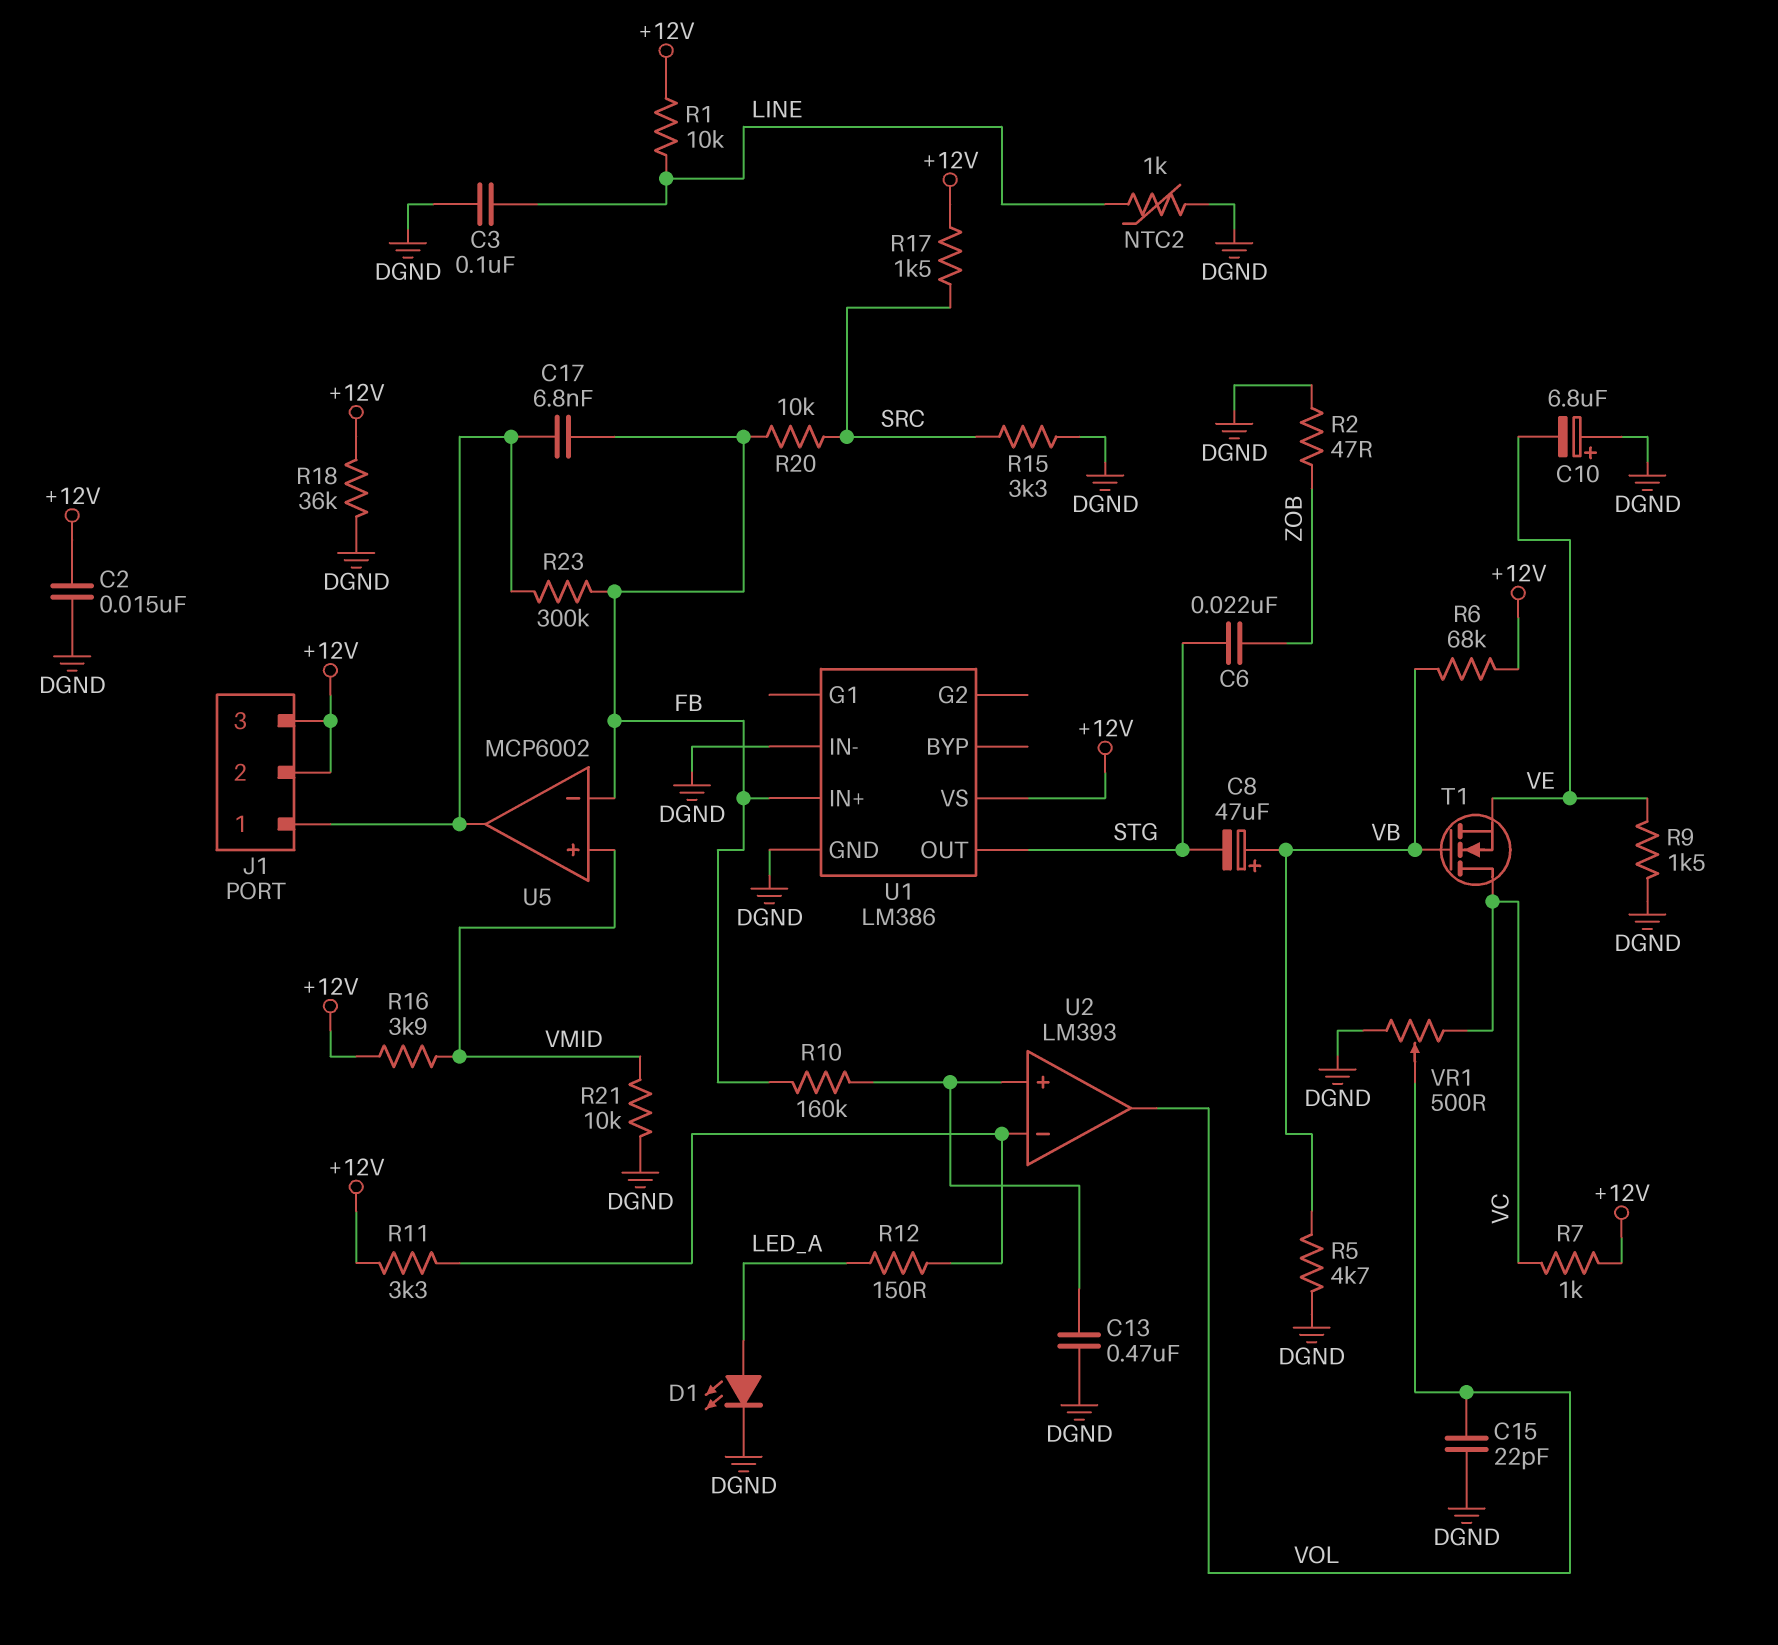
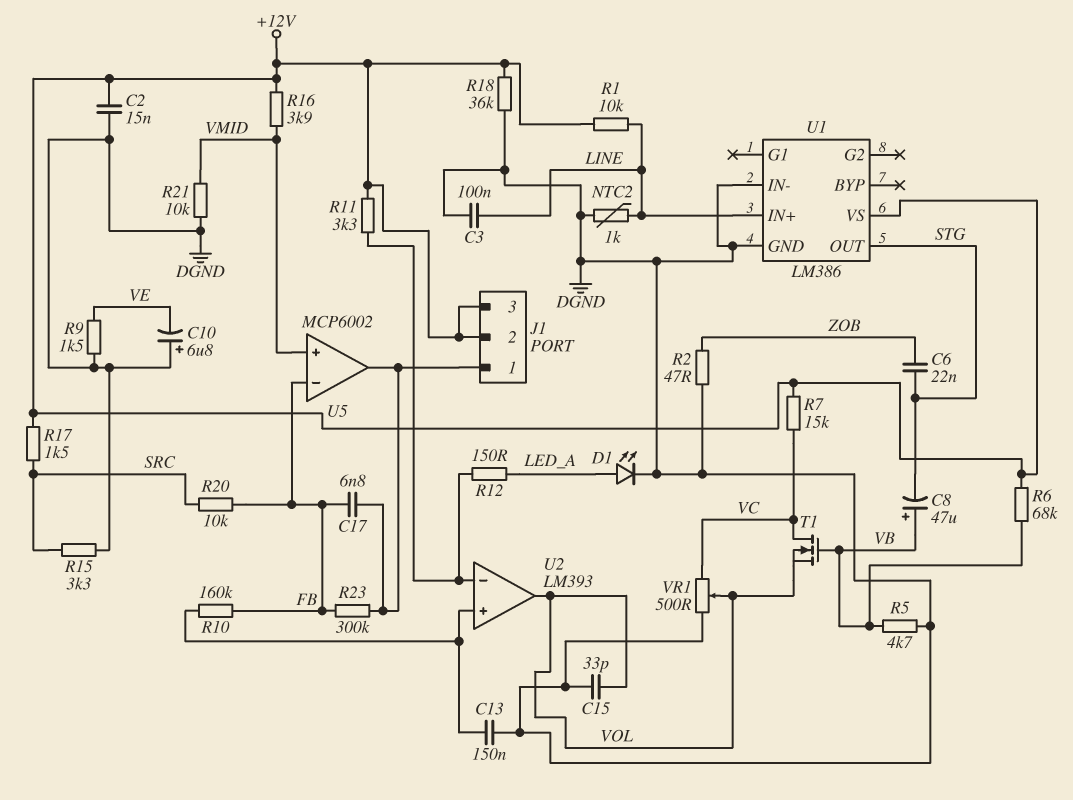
C13: 470nF (DGND, U2/in+) -> 150nF (DGND, U2/in+)
C15: 22pF (DGND, VOL) -> 33pF (DGND, VOL)
R7: 1k (+12V, VC) -> 15k (+12V, VC)
T1: NMOS (G VB, D VC, S VE) -> NMOS (G VB, D VC, S VOL)
U1 pin IN+: FB -> LINE

